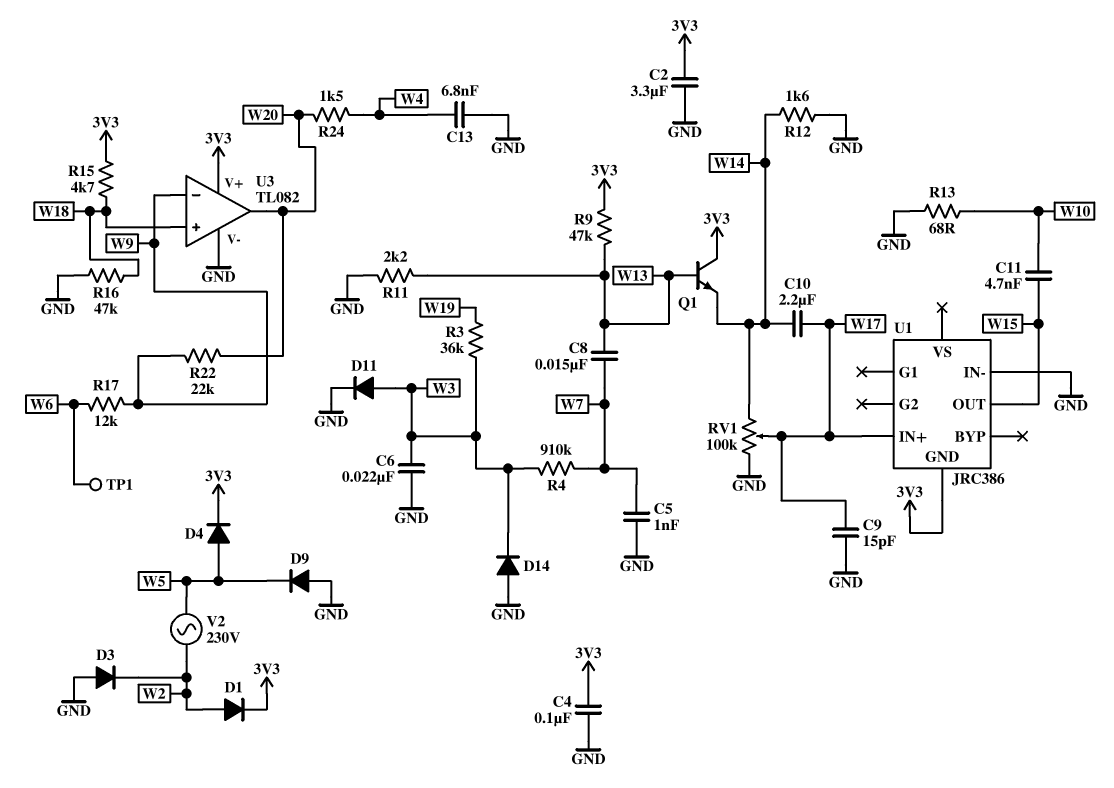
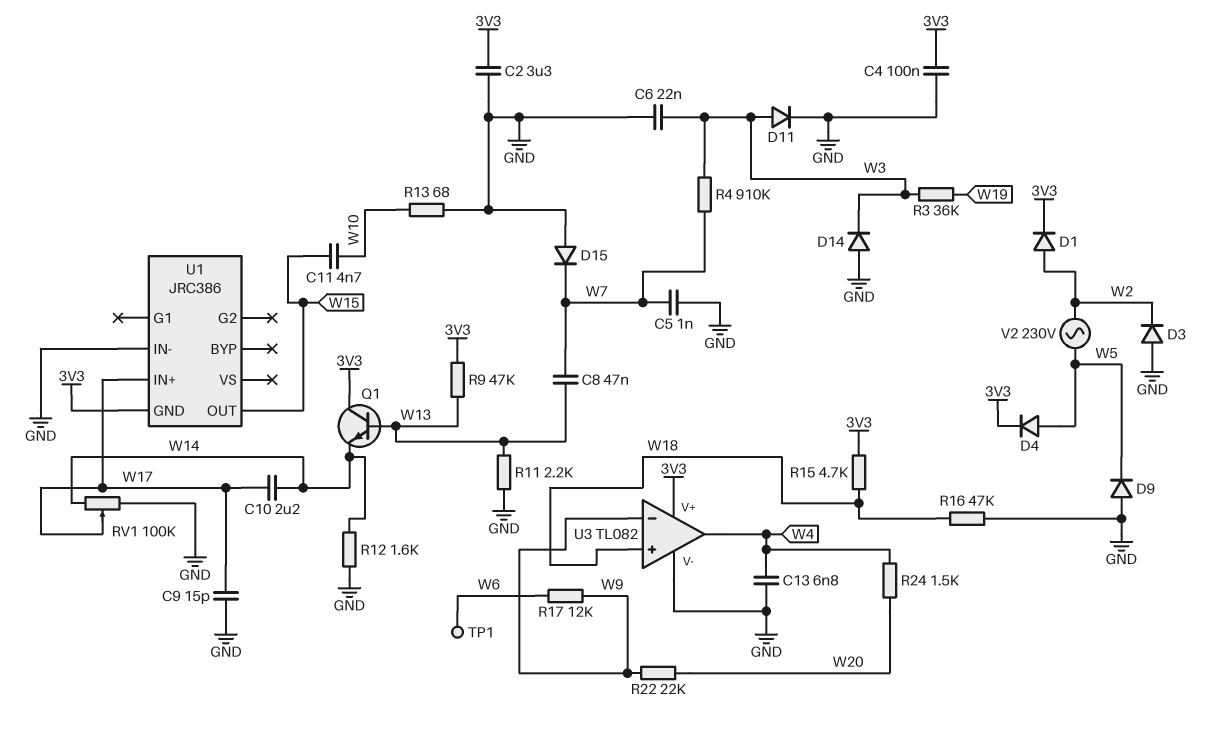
C8: 15nF (W7, W13) -> 47nF (W7, W13)
D15: none -> diode (A GND, K W7)
U3 pin out: W20 -> W4

